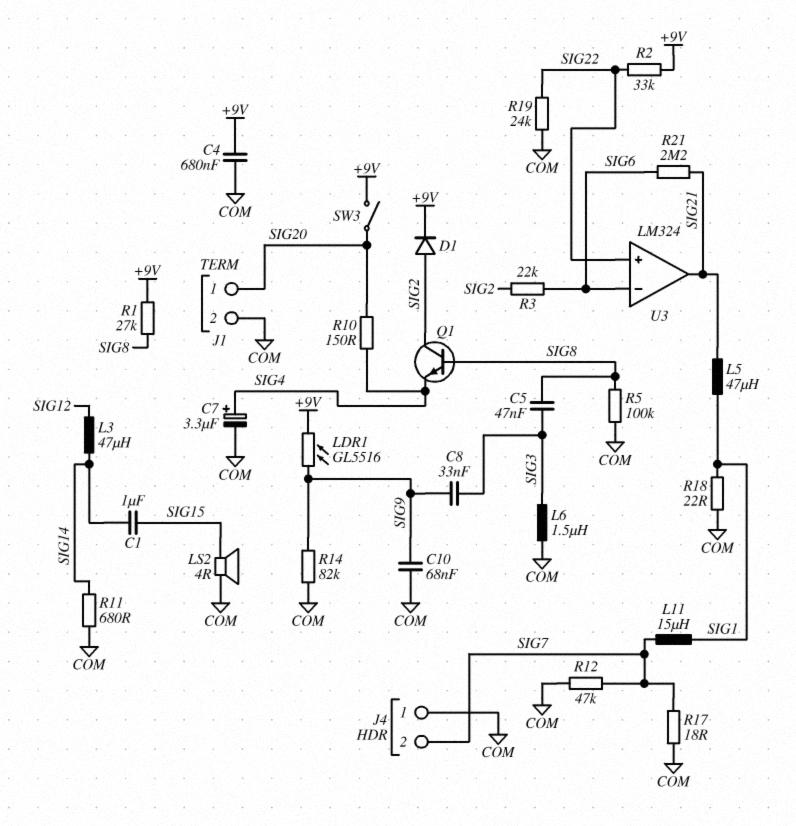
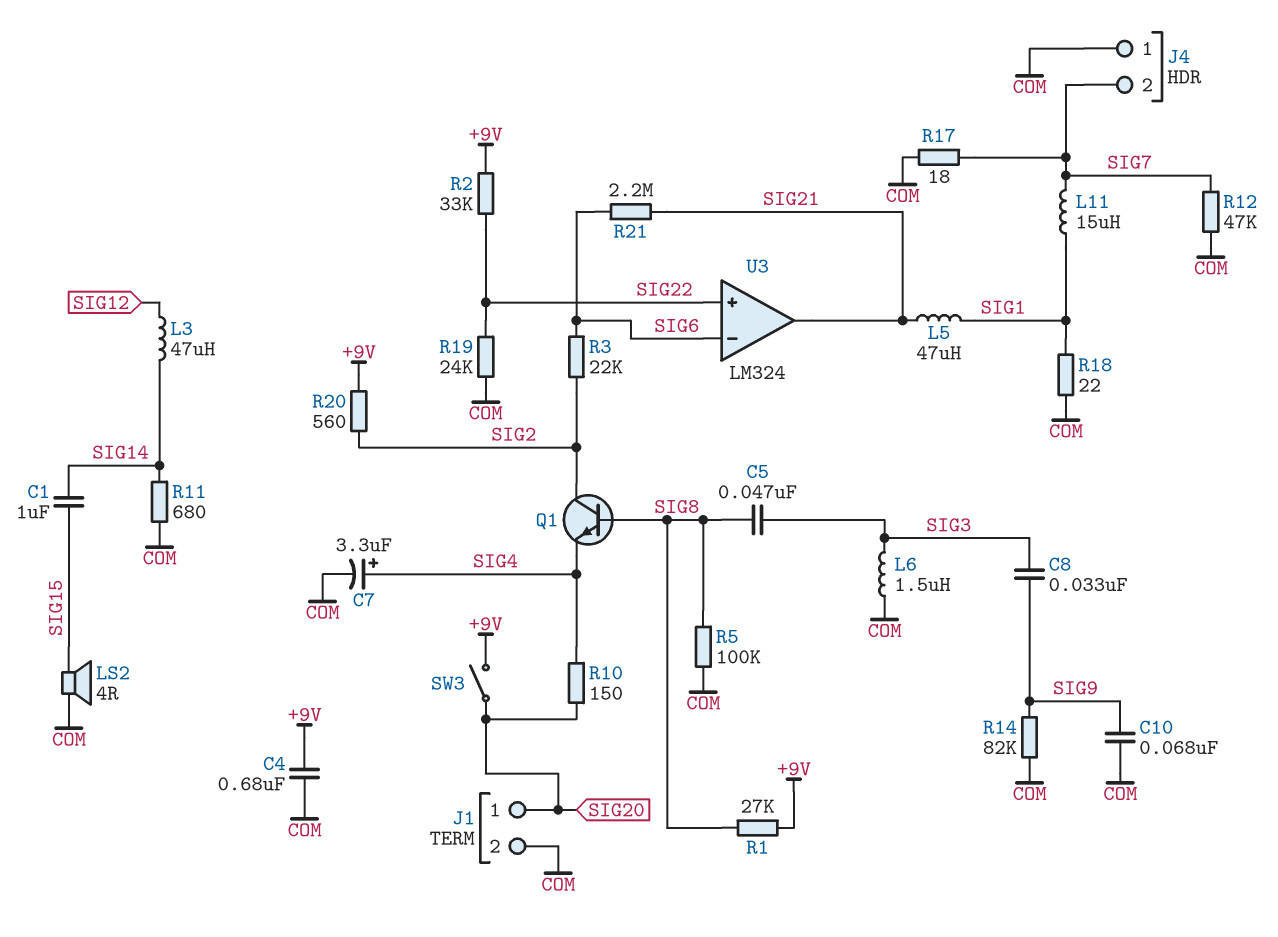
D1: diode (A SIG2, K +9V) -> none
LDR1: GL5516 (+9V, SIG9) -> none
R20: none -> 560 (+9V, SIG2)

